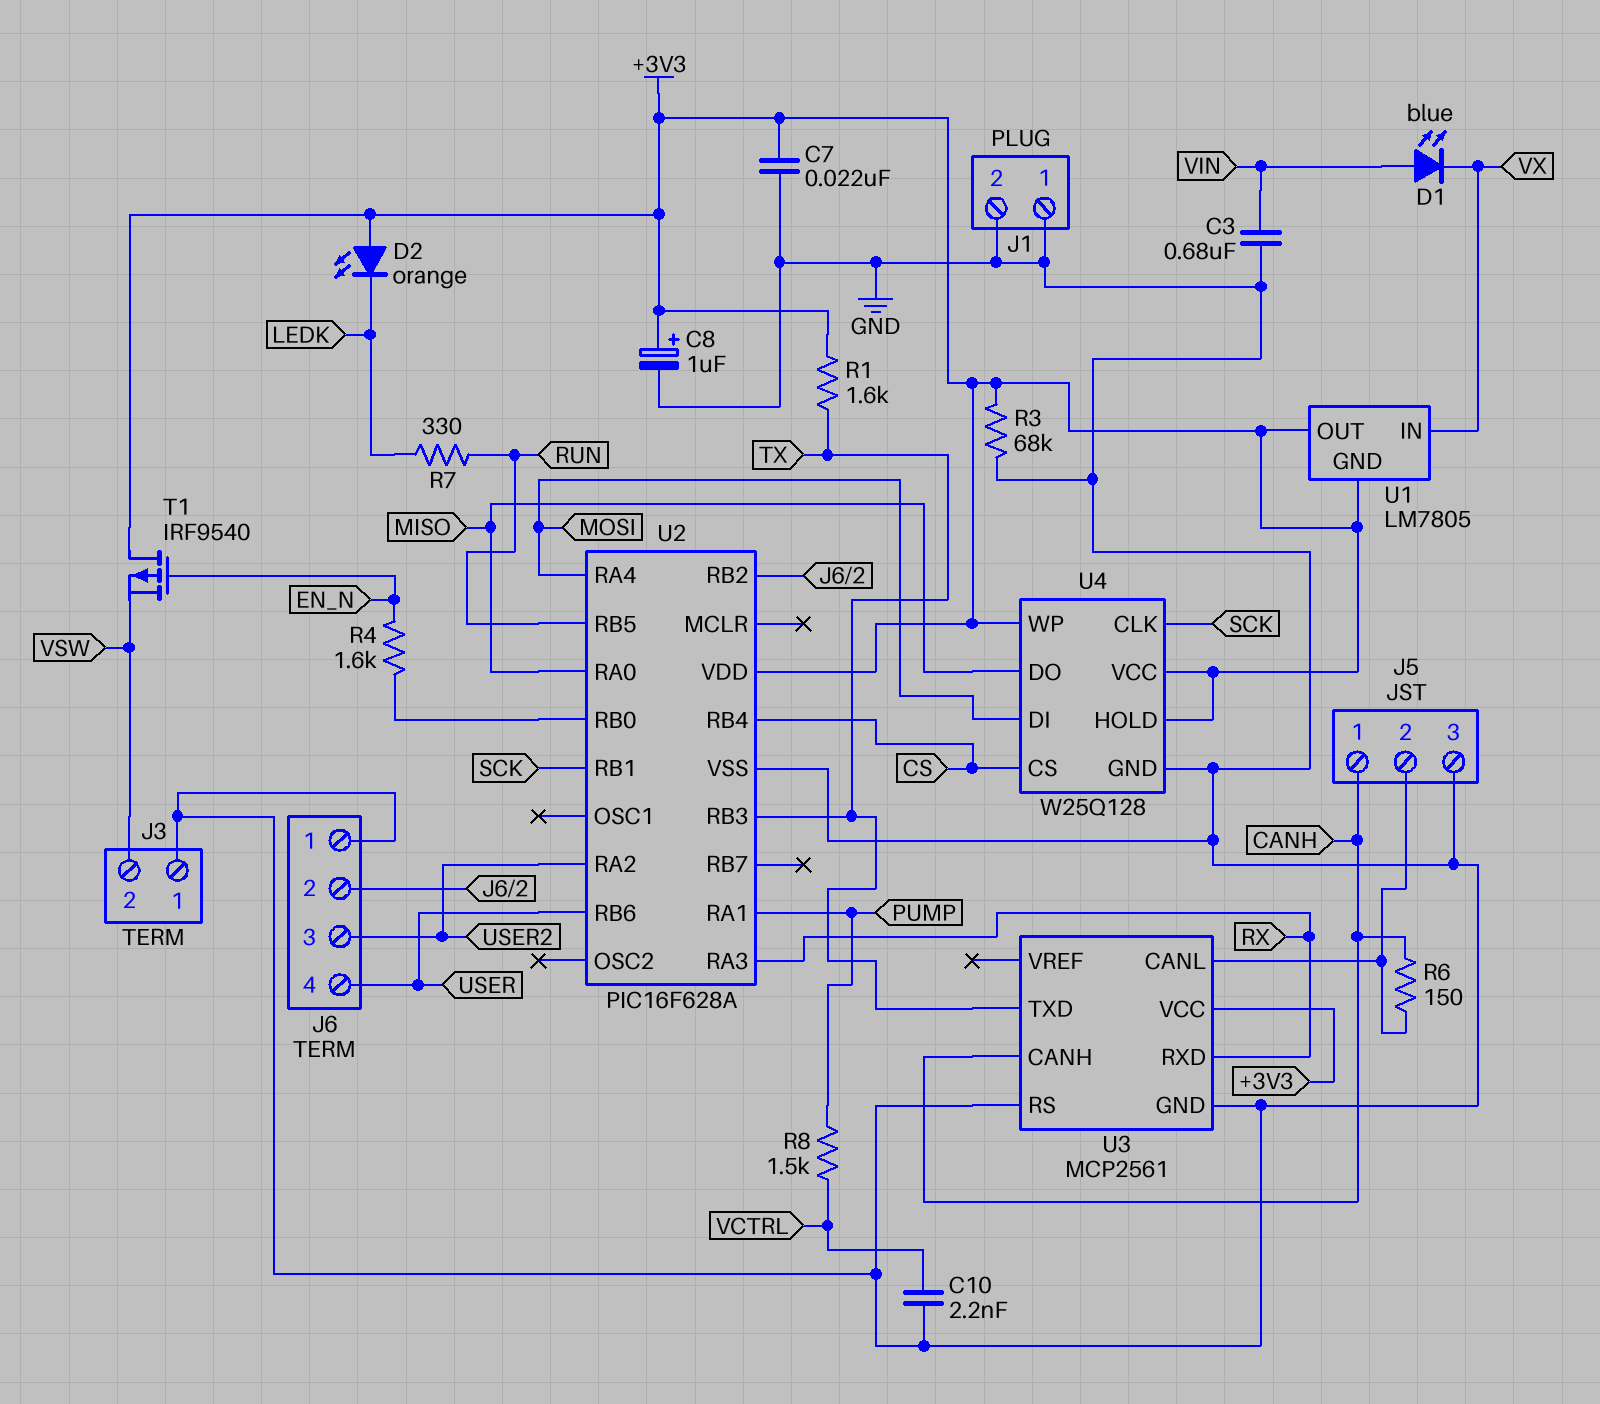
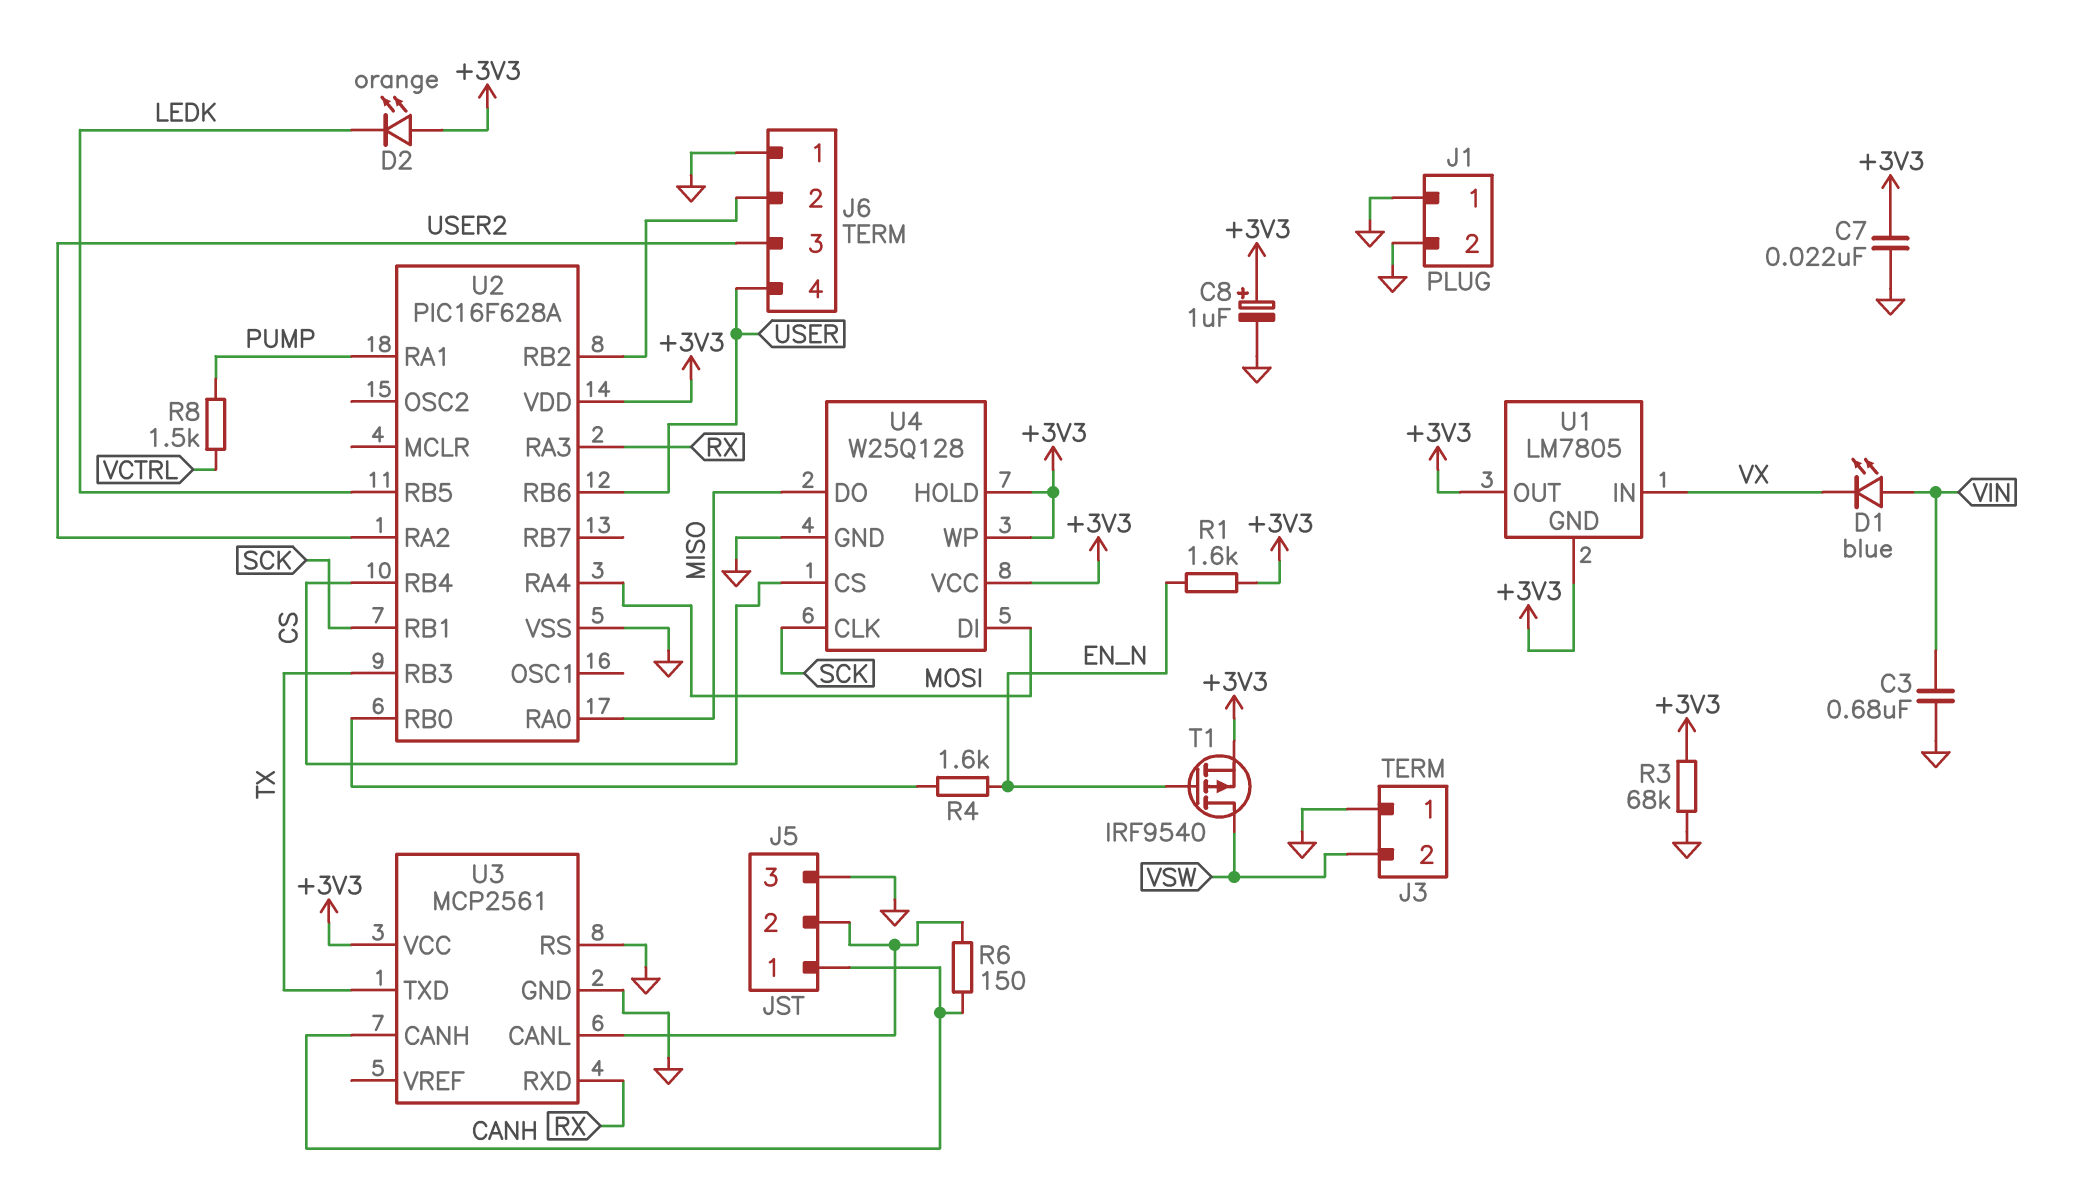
C10: 2.2nF (GND, VCTRL) -> none
R1: 1.6k (+3V3, TX) -> 1.6k (+3V3, EN_N)
R7: 330 (LEDK, RUN) -> none
T1: PMOS IRF9540 (G EN_N, D +3V3, S VSW) -> PMOS IRF9540 (G EN_N, D VSW, S +3V3)
U2 pin RB5: RUN -> LEDK

